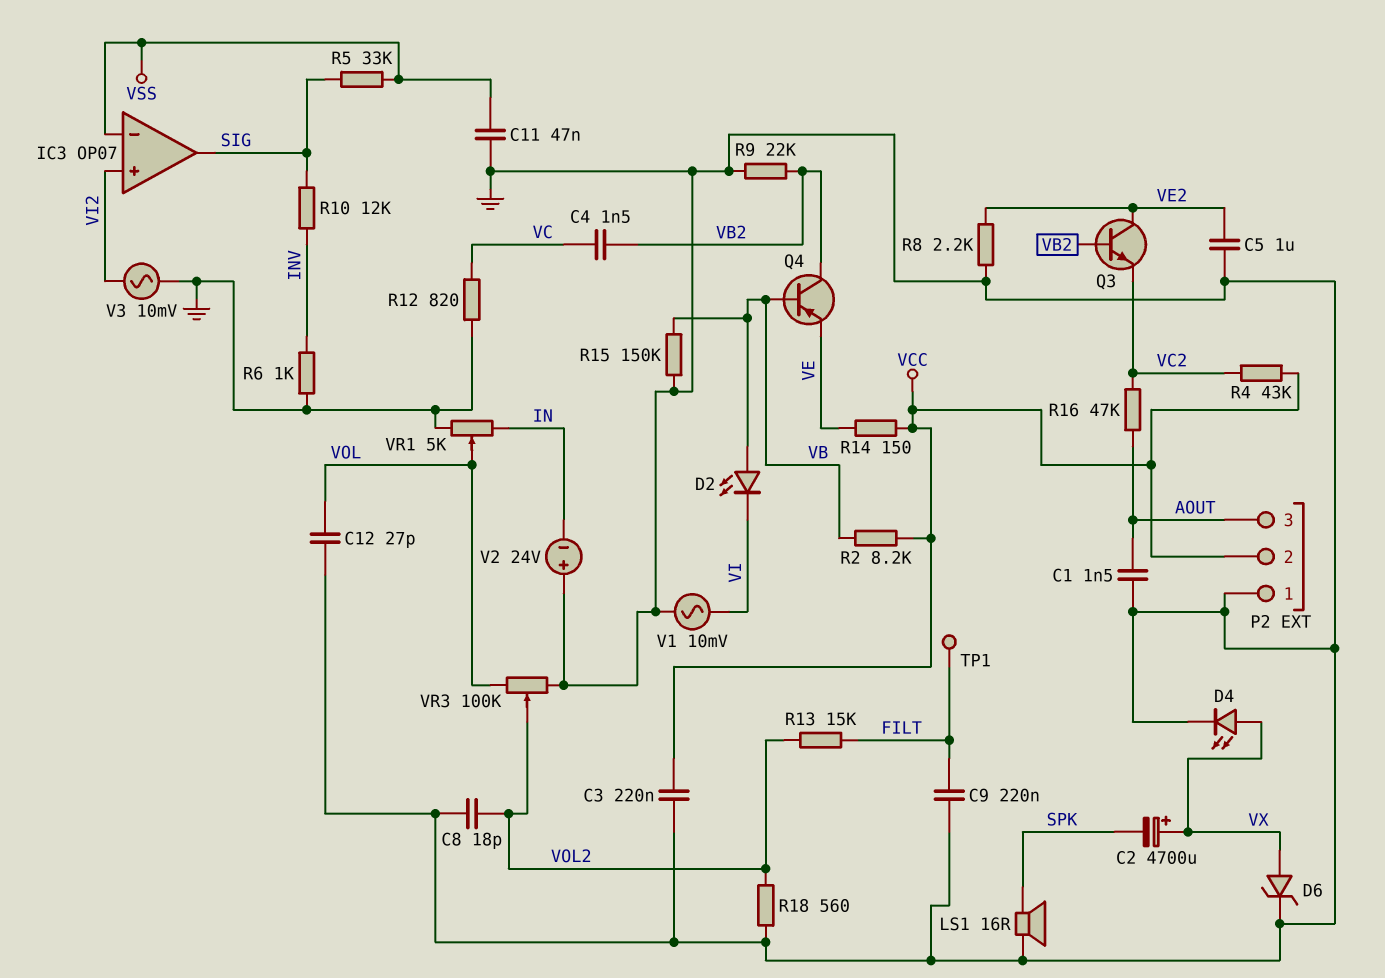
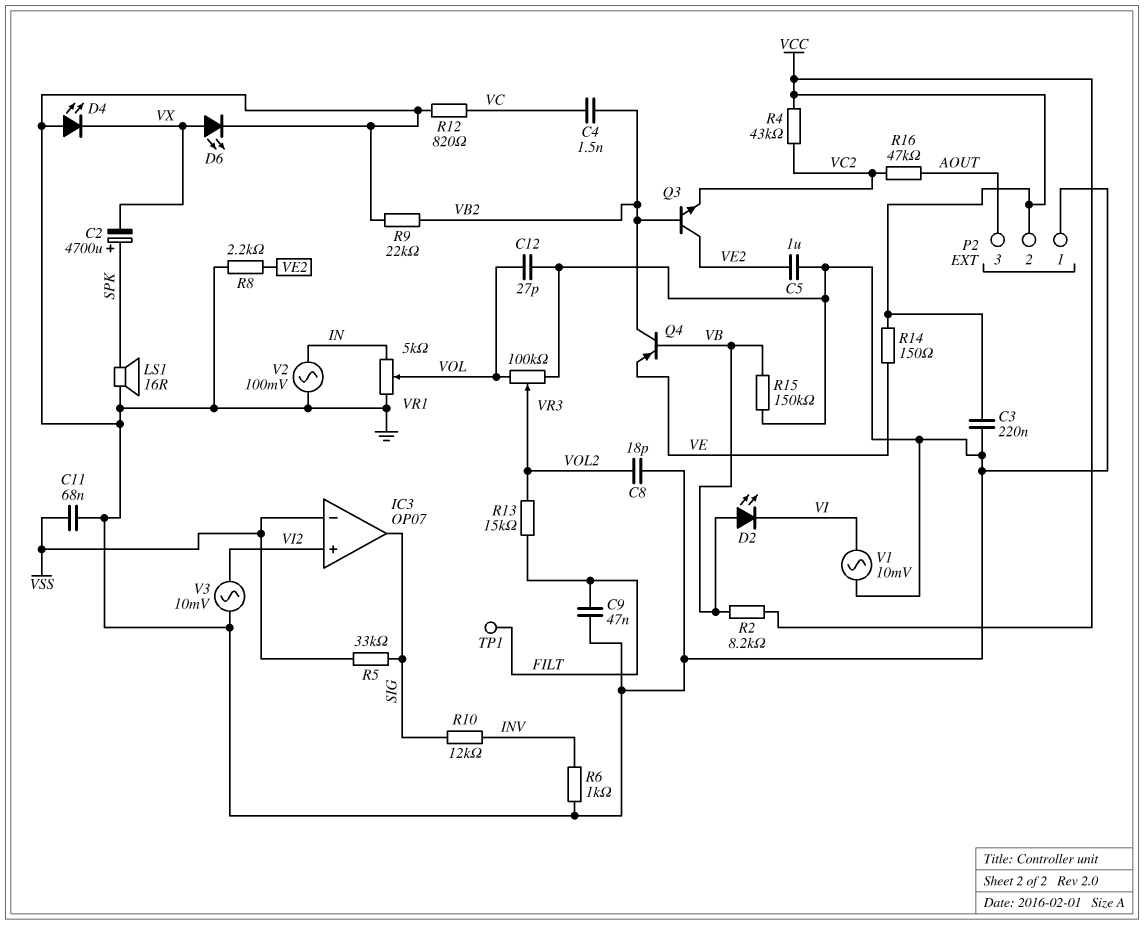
C1: 1.5nF (AOUT, GND) -> none
C2: 4700uF (plus VX, minus SPK) -> 4700uF (plus SPK, minus VX)
C9: 220nF (FILT, GND) -> 47nF (FILT, GND)
C11: 47nF (GND, VSS) -> 68nF (GND, VSS)
D4: LED (A VX, K GND) -> LED (A GND, K VX)
D6: zener (A VX, K GND) -> LED (A VX, K GND)
R18: 560 (GND, VOL2) -> none
V2: 24V (plus GND, minus IN) -> AC 100mV (GND, IN)

